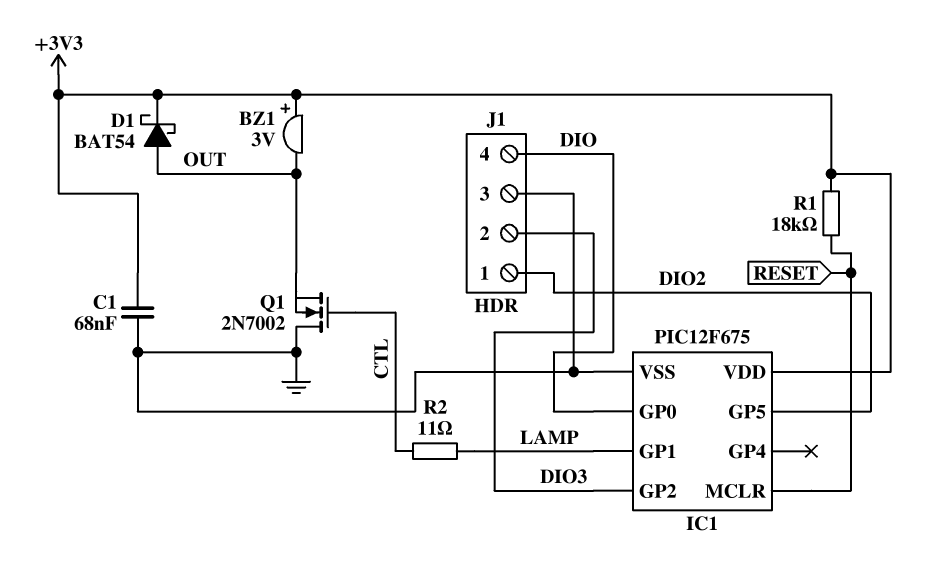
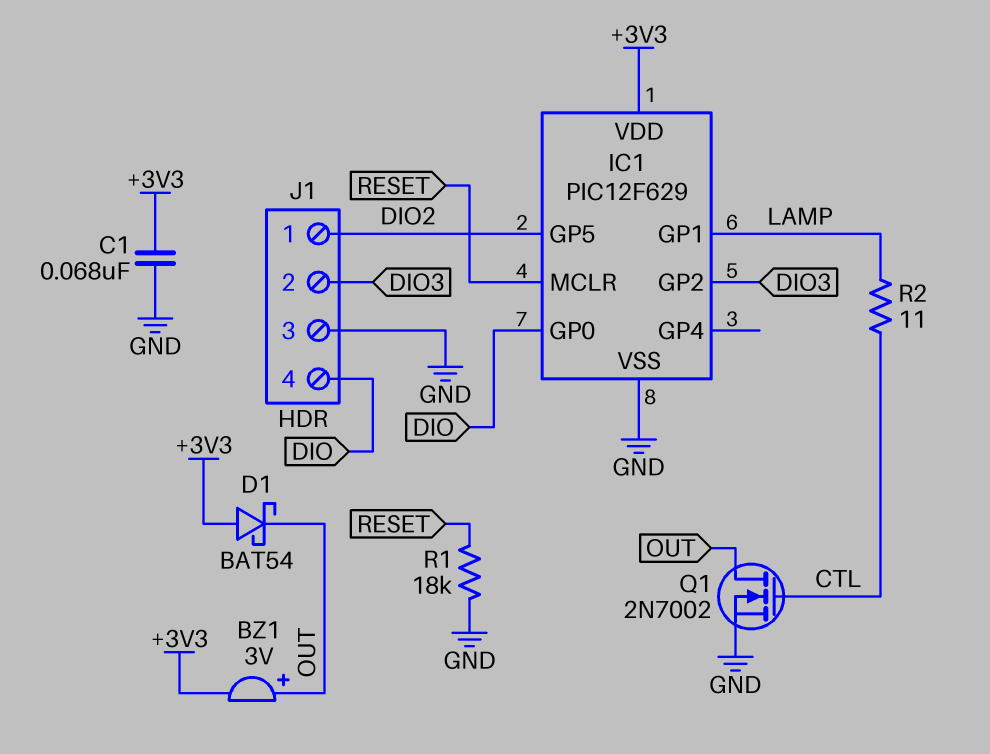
BZ1: buzzer 3V (plus +3V3, minus OUT) -> buzzer 3V (plus OUT, minus +3V3)
D1: schottky BAT54 (A OUT, K +3V3) -> schottky BAT54 (A +3V3, K OUT)
IC1: PIC12F675 -> PIC12F629
Q1: NMOS 2N7002 (G CTL, D GND, S OUT) -> NMOS 2N7002 (G CTL, D OUT, S GND)
R1: 18k (+3V3, RESET) -> 18k (GND, RESET)

